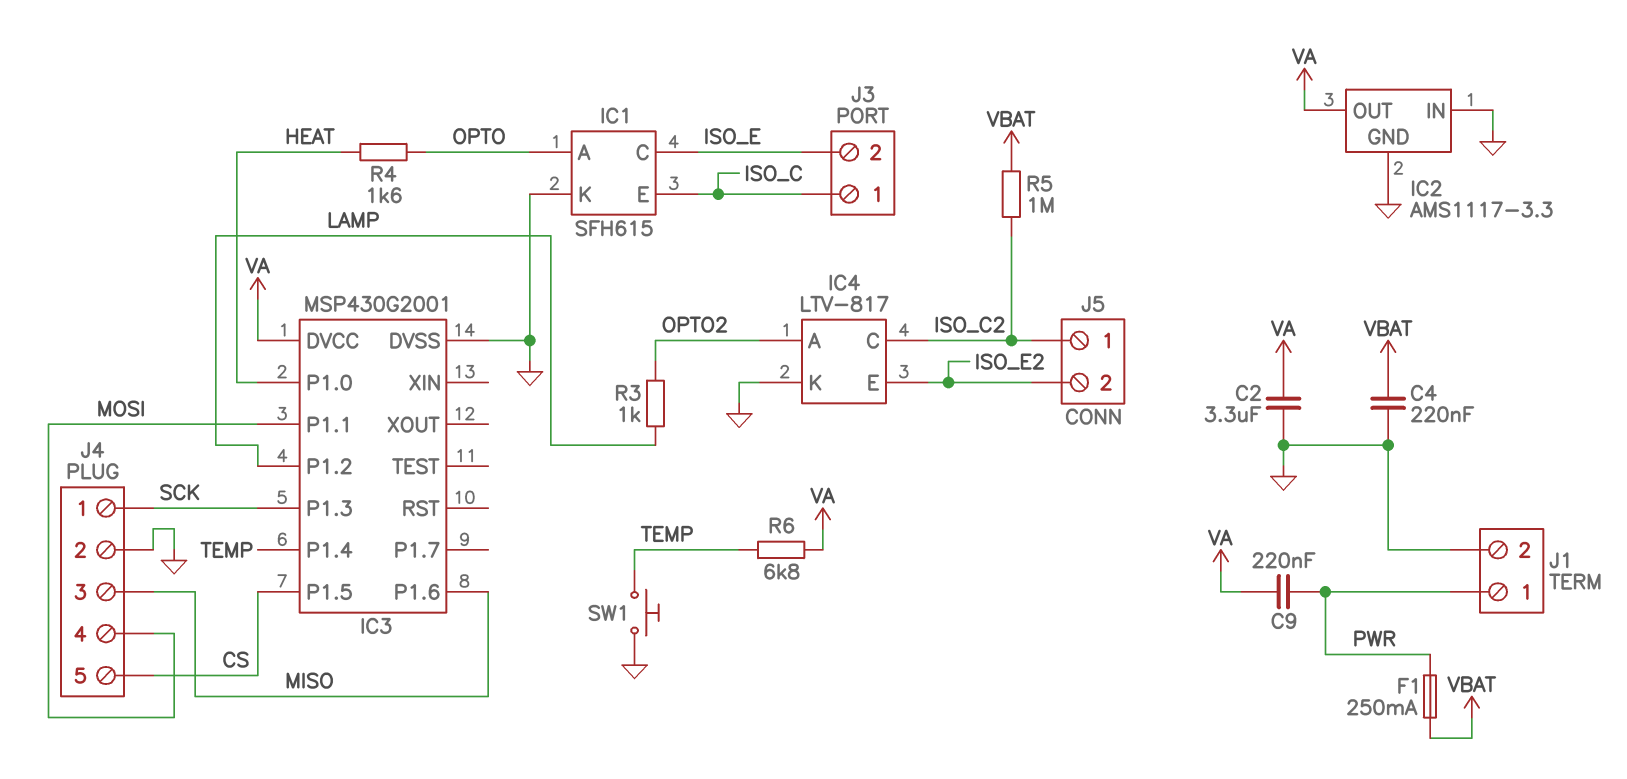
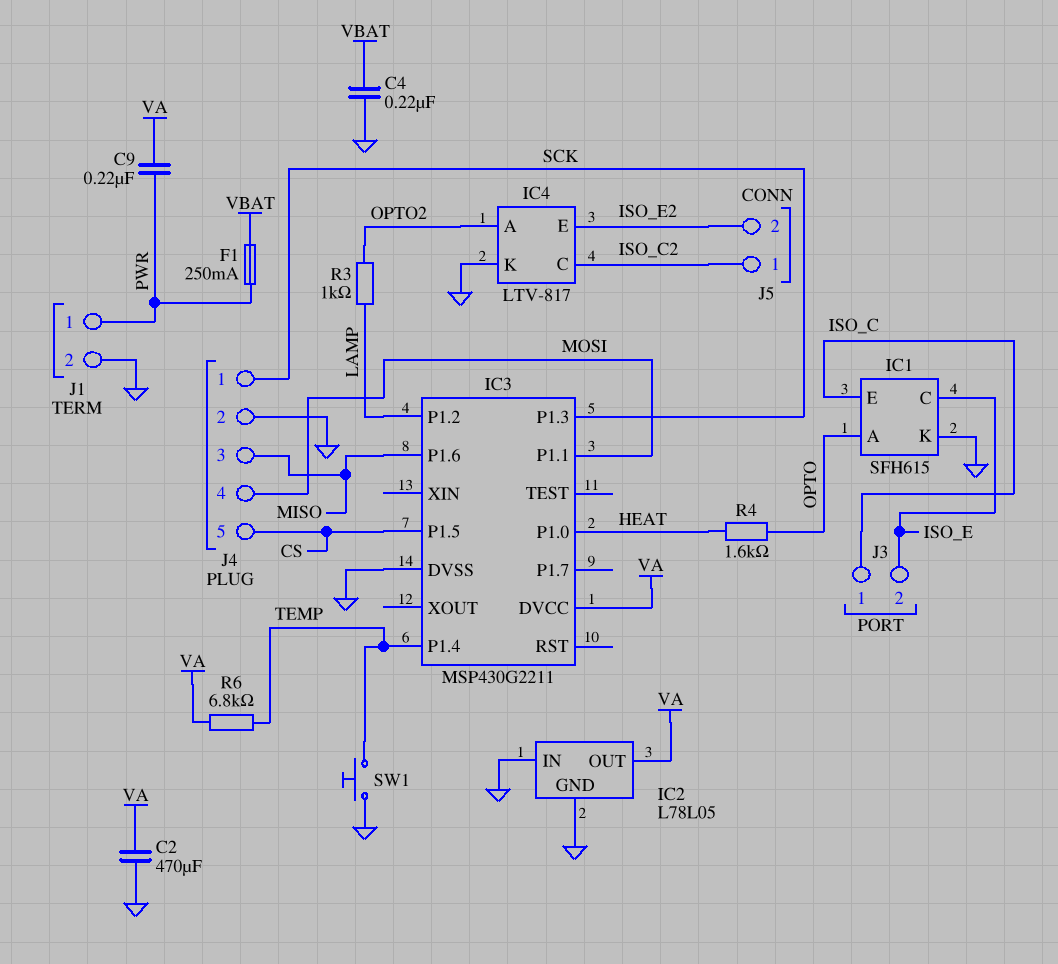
C2: 3.3uF (GND, VA) -> 470uF (GND, VA)
IC2: AMS1117-3.3 -> L78L05
IC3: MSP430G2001 -> MSP430G2211
R5: 1M (ISO_C2, VBAT) -> none

